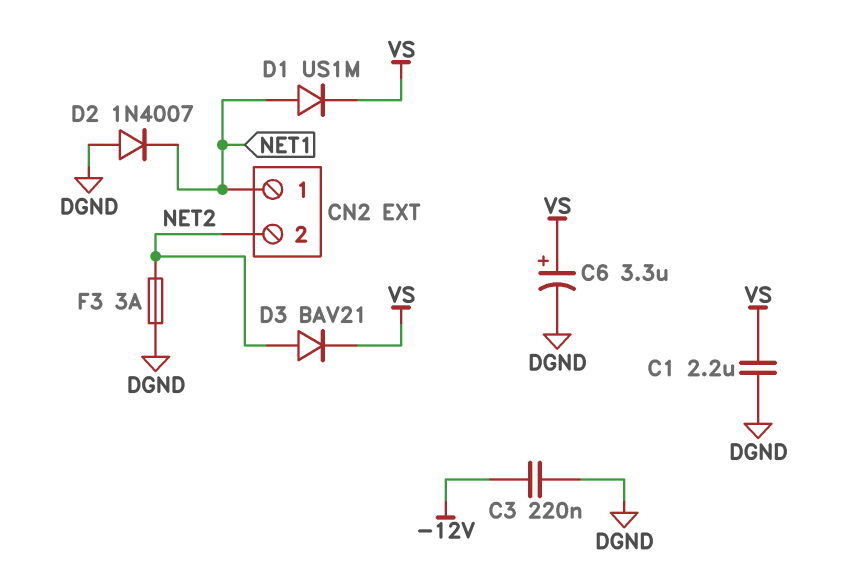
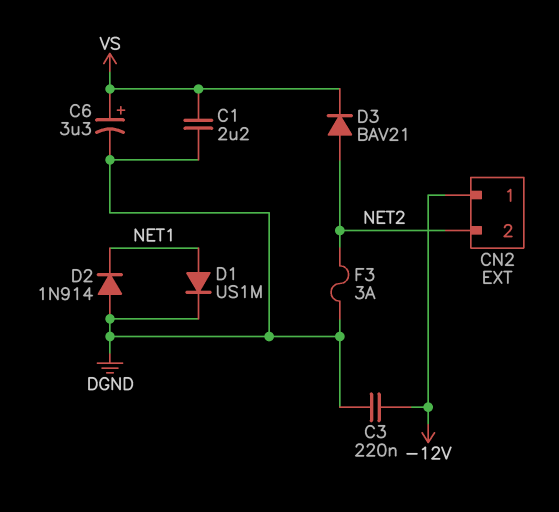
CN2 pin 1: NET1 -> -12V
D1: diode US1M (A NET1, K VS) -> diode US1M (A NET1, K DGND)
D2: diode 1N4007 (A DGND, K NET1) -> diode 1N914 (A DGND, K NET1)

